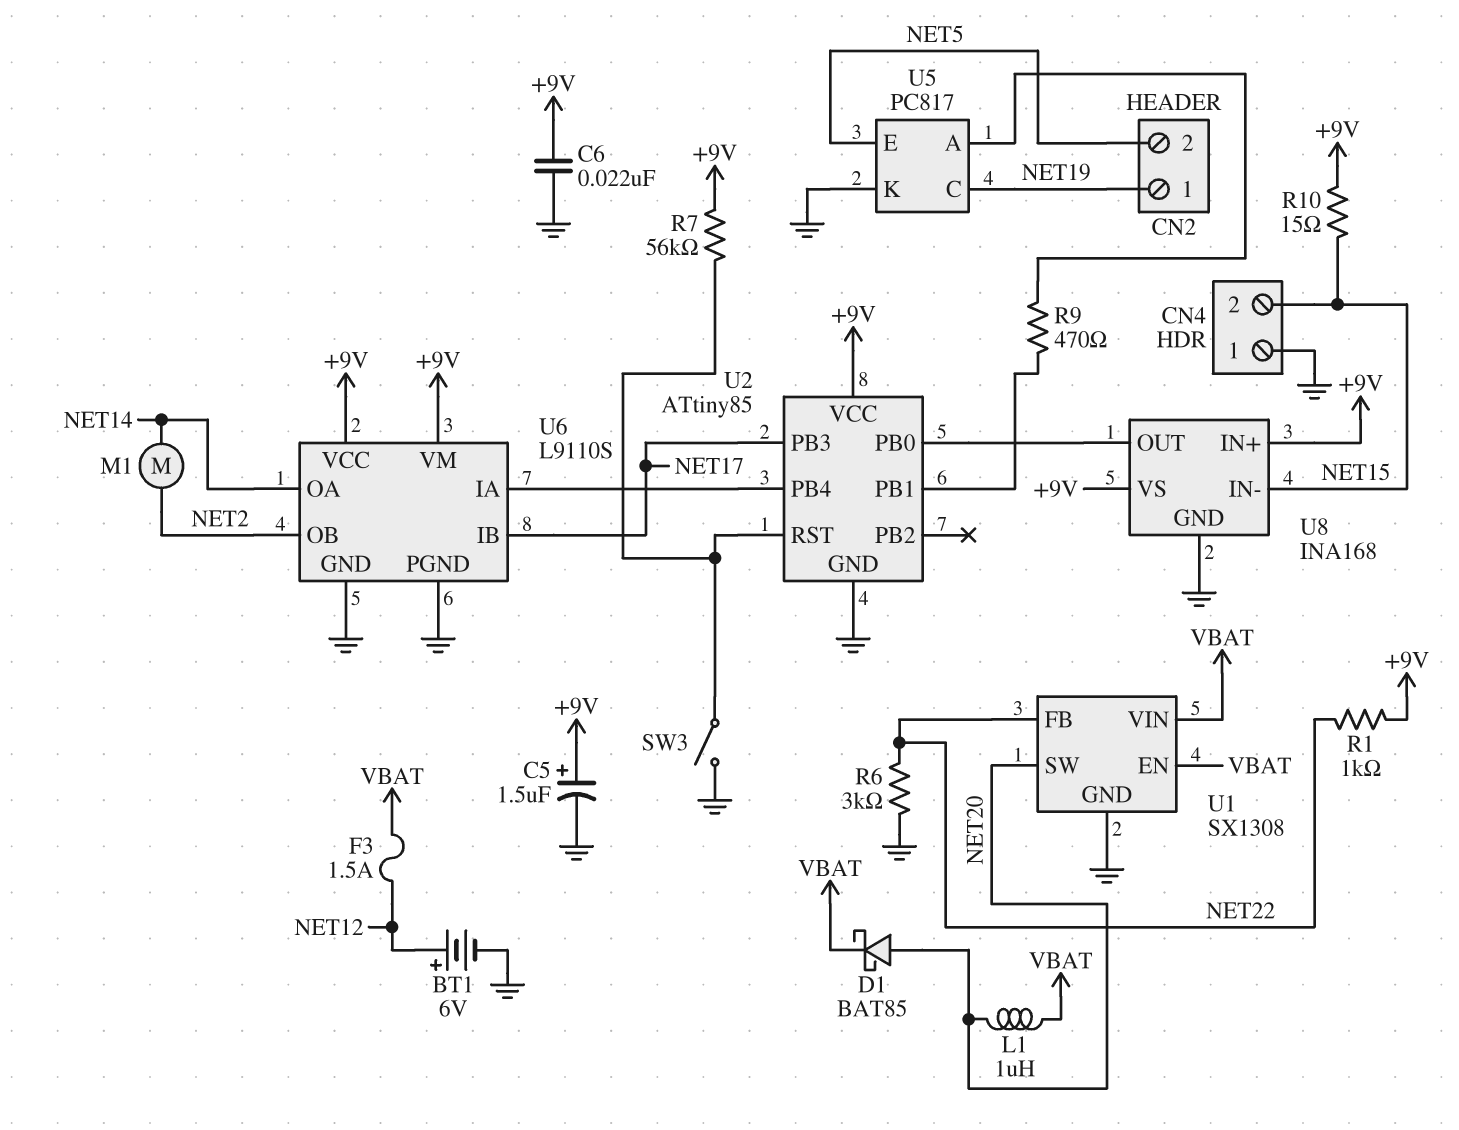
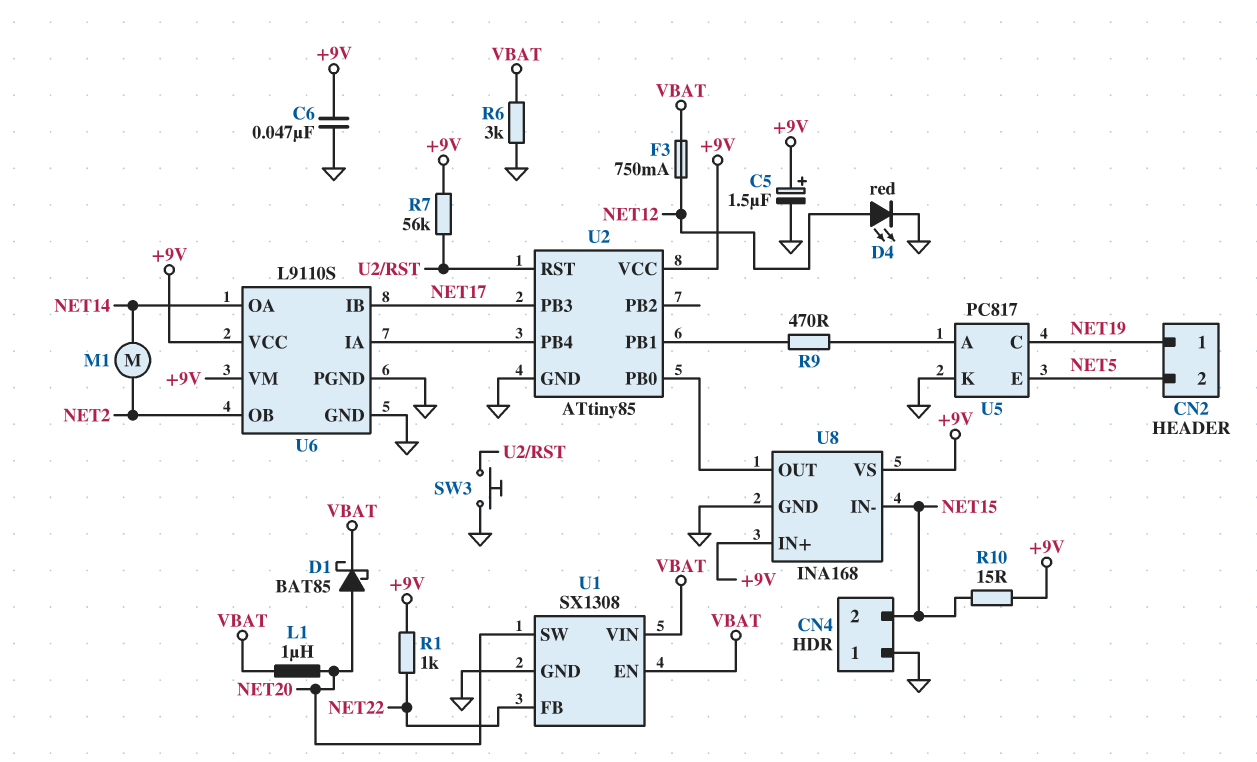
BT1: 6V (plus NET12, minus GND) -> none
C6: 22nF (+9V, GND) -> 47nF (+9V, GND)
D4: none -> LED red (A NET12, K GND)
F3: 1.5A (NET12, VBAT) -> 750mA (NET12, VBAT)
R6: 3k (GND, NET22) -> 3k (GND, VBAT)
SW3: switch (GND, U2/RST) -> button (GND, U2/RST)

